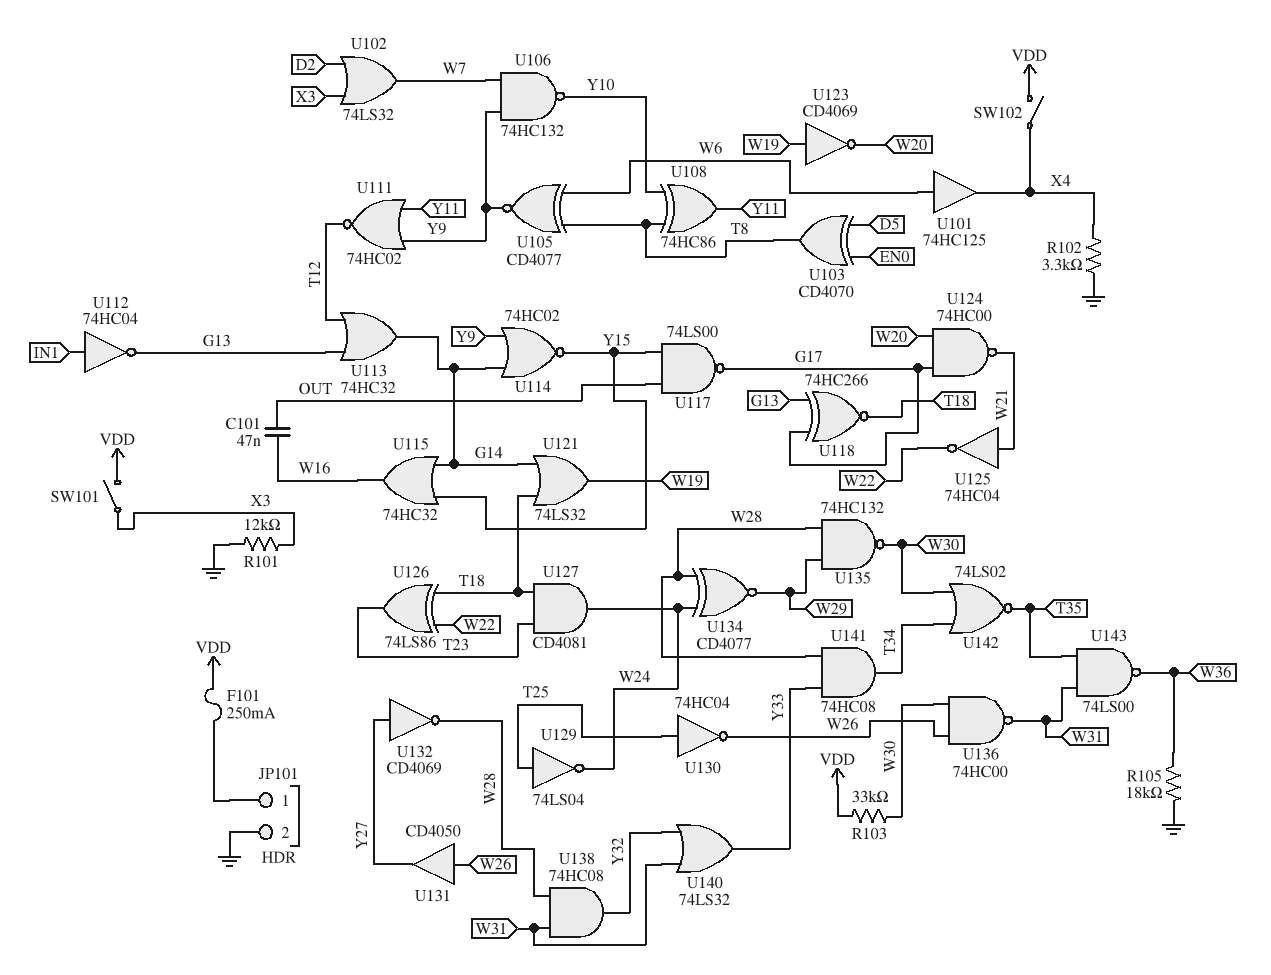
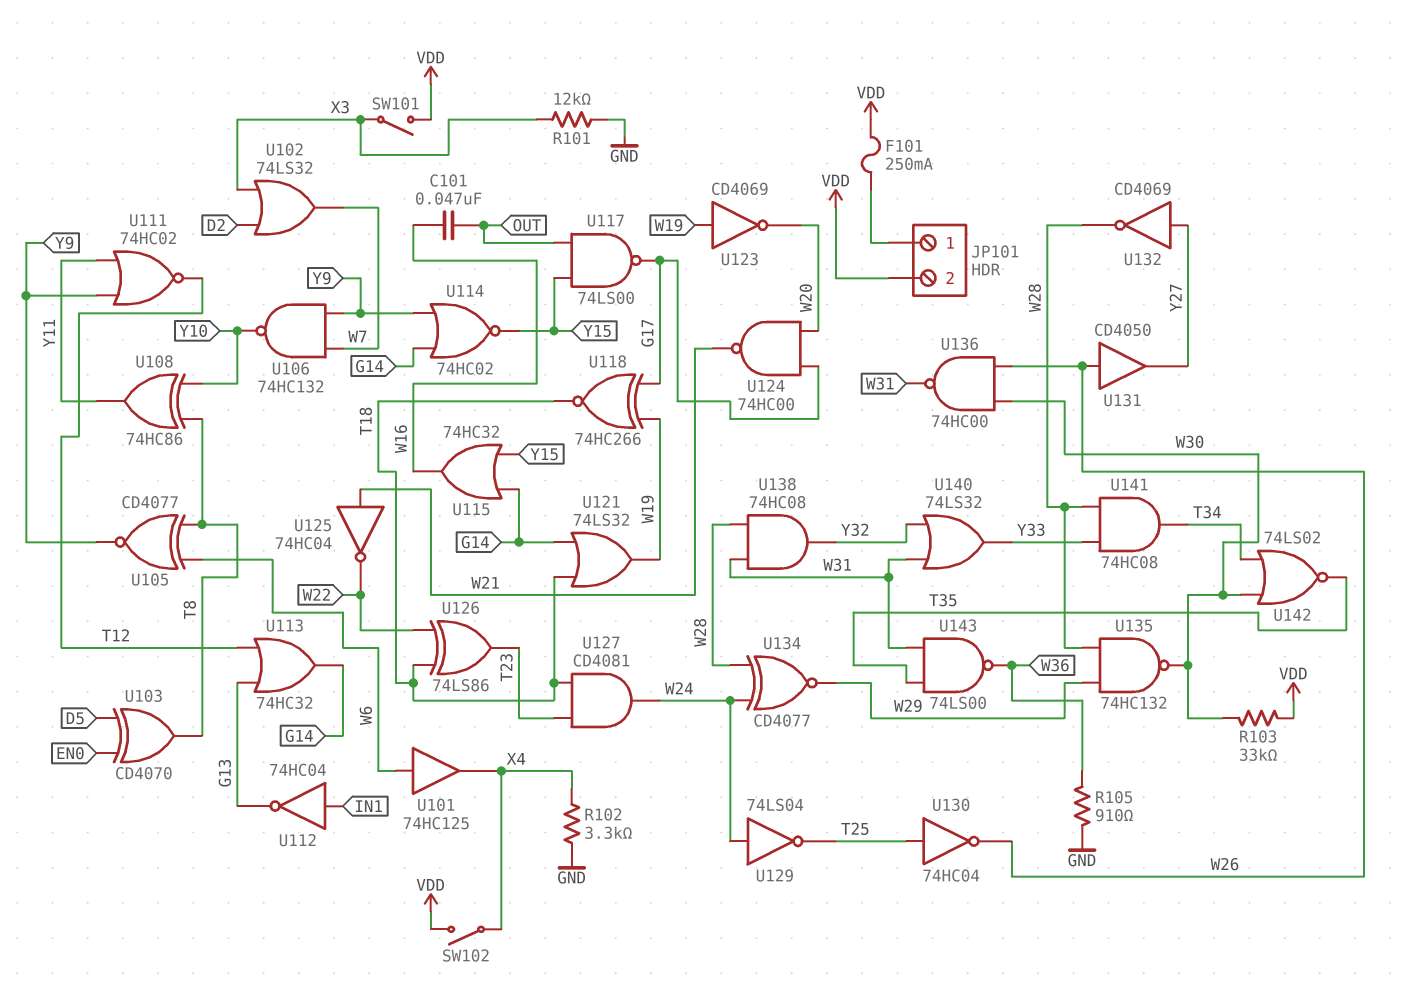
JP101 pin 2: GND -> VDD
R105: 18k (GND, W36) -> 910 (GND, W36)
U118: XNOR 74HC266 (in G13, in G17, out T18) -> XNOR 74HC266 (in G17, in W19, out T18)
U129: NOT 74LS04 (in T25, out W24) -> NOT 74LS04 (in W24, out T25)

